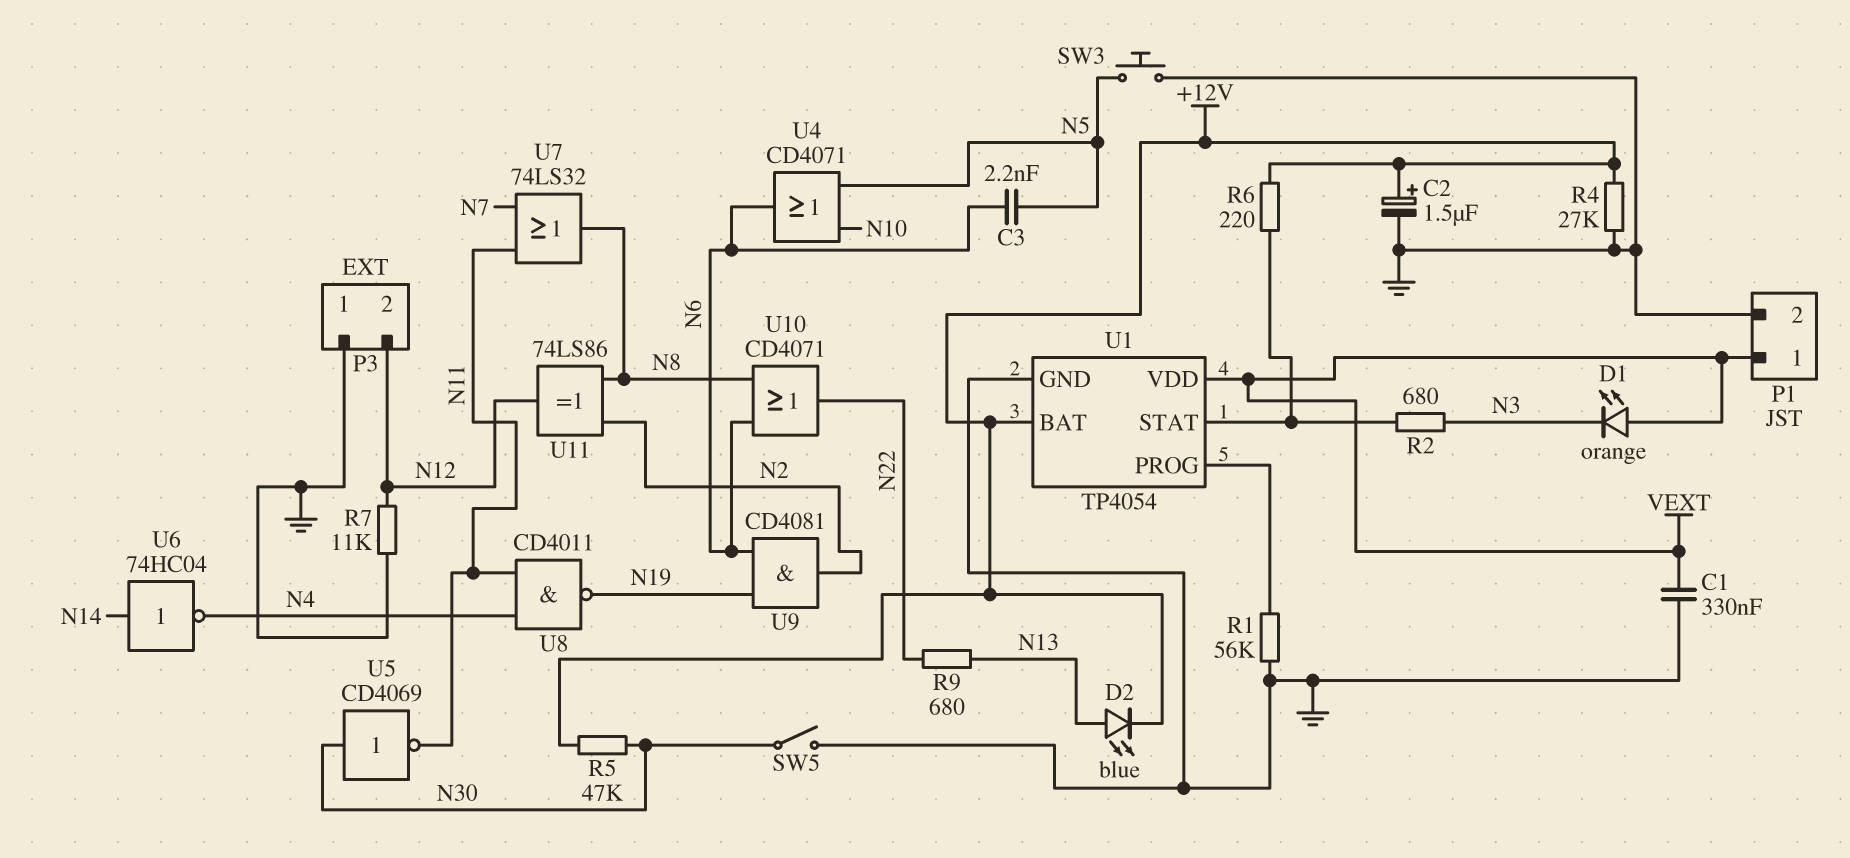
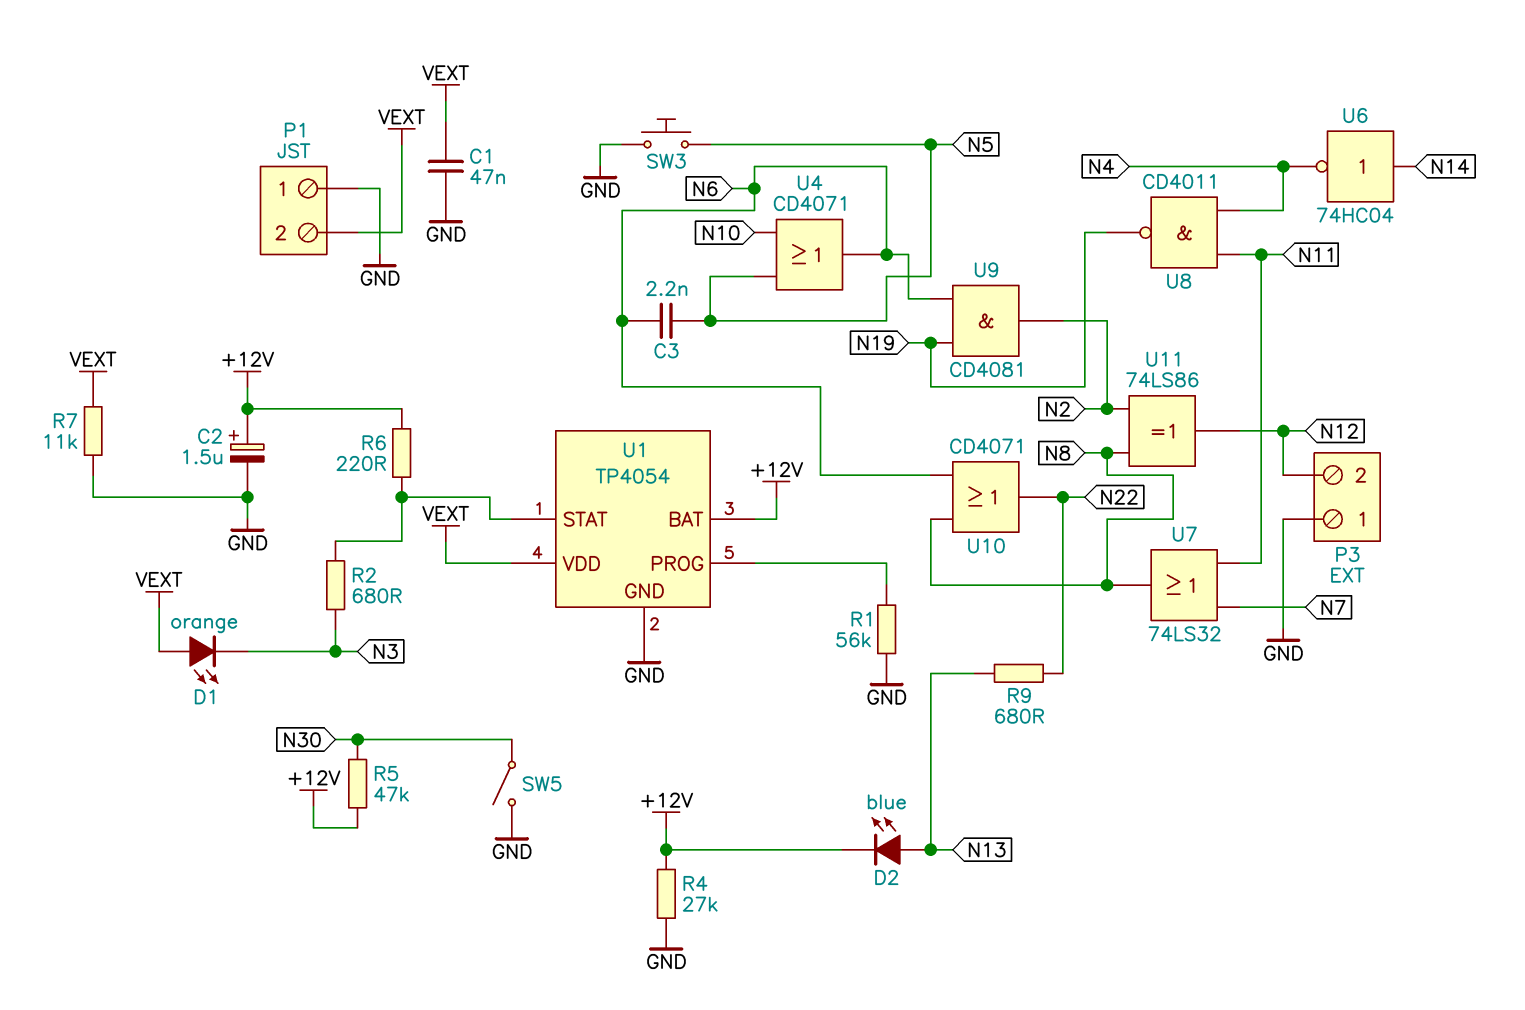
C1: 330nF (GND, VEXT) -> 47nF (GND, VEXT)
P1 pin 1: VEXT -> GND
P1 pin 2: GND -> VEXT
R7: 11k (GND, N12) -> 11k (GND, VEXT)
U5: NOT CD4069 (in N30, out N11) -> none

